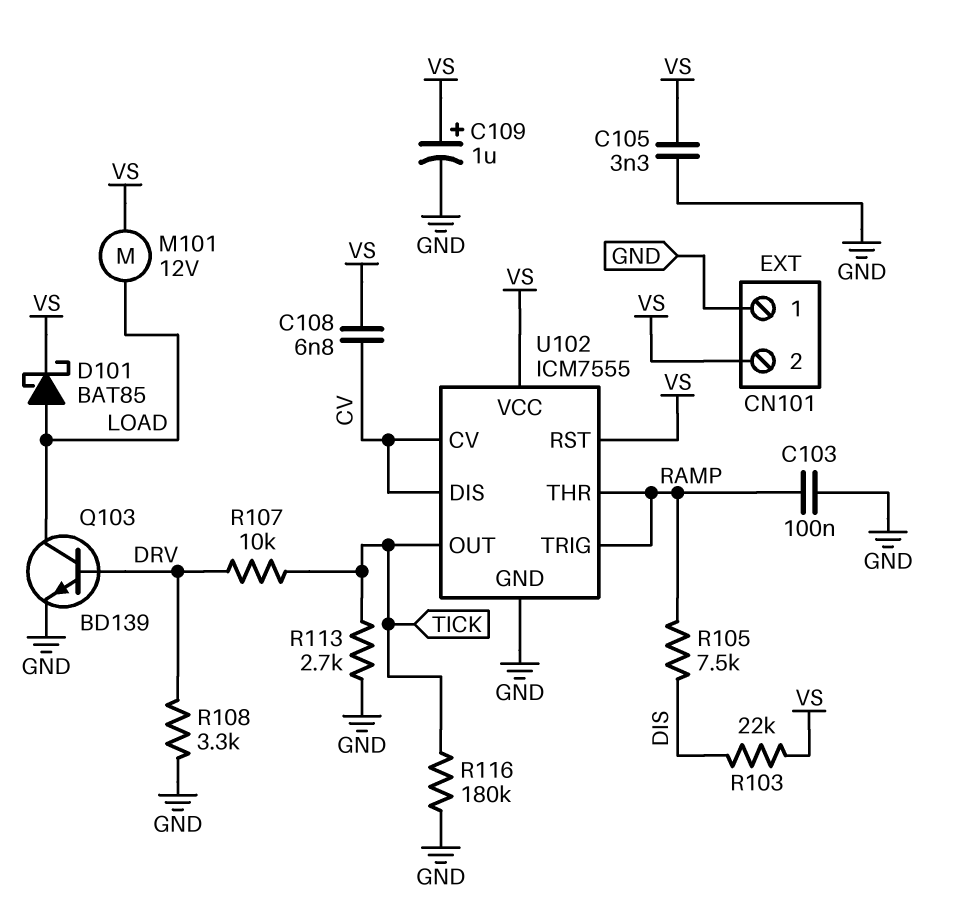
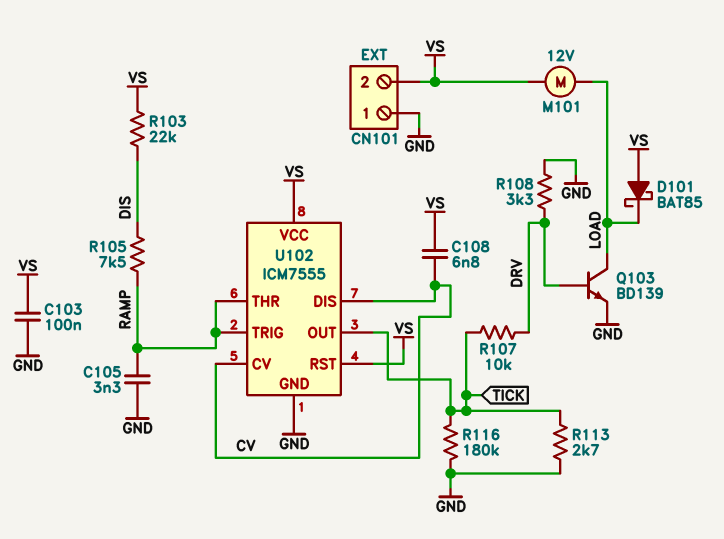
C103: 100nF (GND, RAMP) -> 100nF (GND, VS)
C105: 3.3nF (GND, VS) -> 3.3nF (GND, RAMP)
C109: 1uF (plus VS, minus GND) -> none
D101: schottky BAT85 (A LOAD, K VS) -> schottky BAT85 (A VS, K LOAD)

